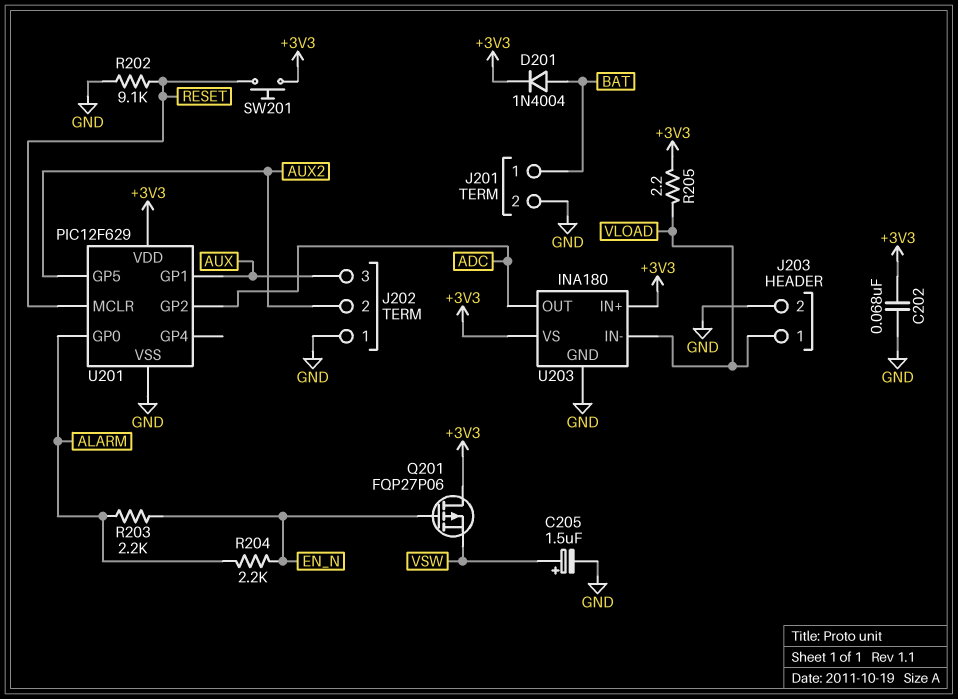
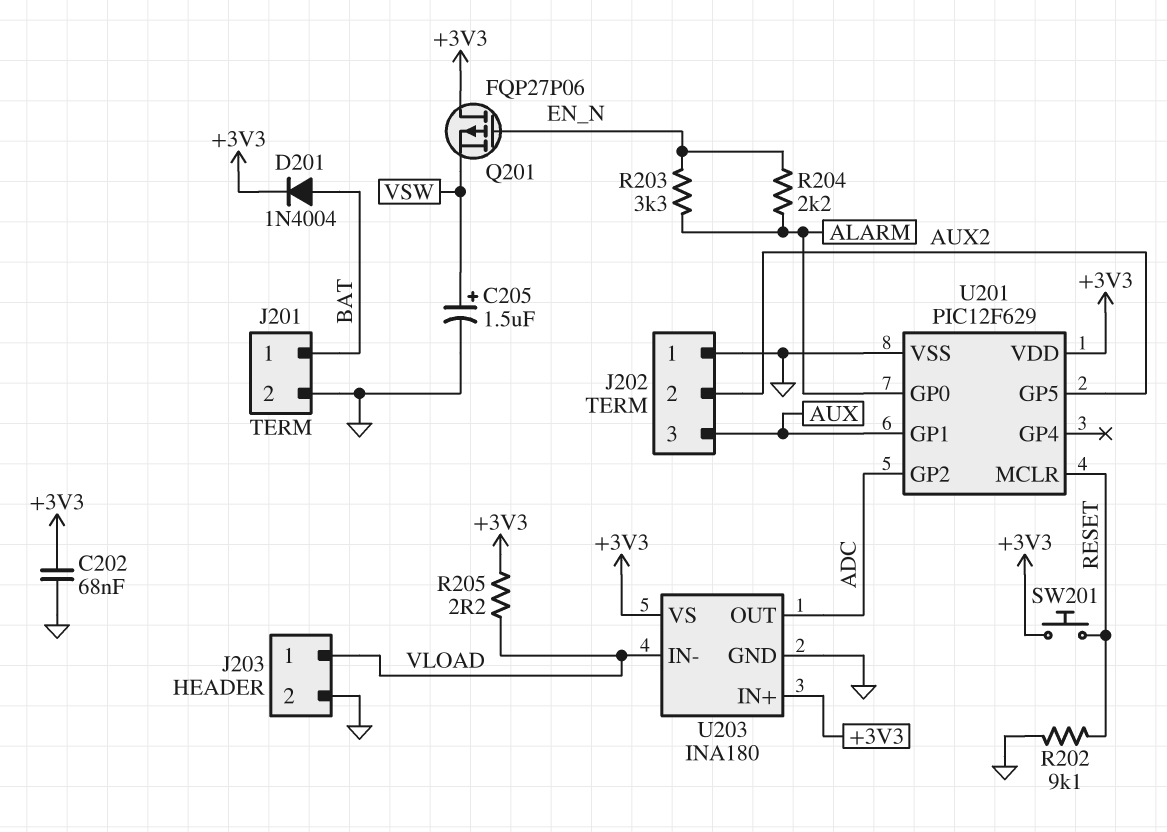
R203: 2.2k (ALARM, EN_N) -> 3.3k (ALARM, EN_N)

